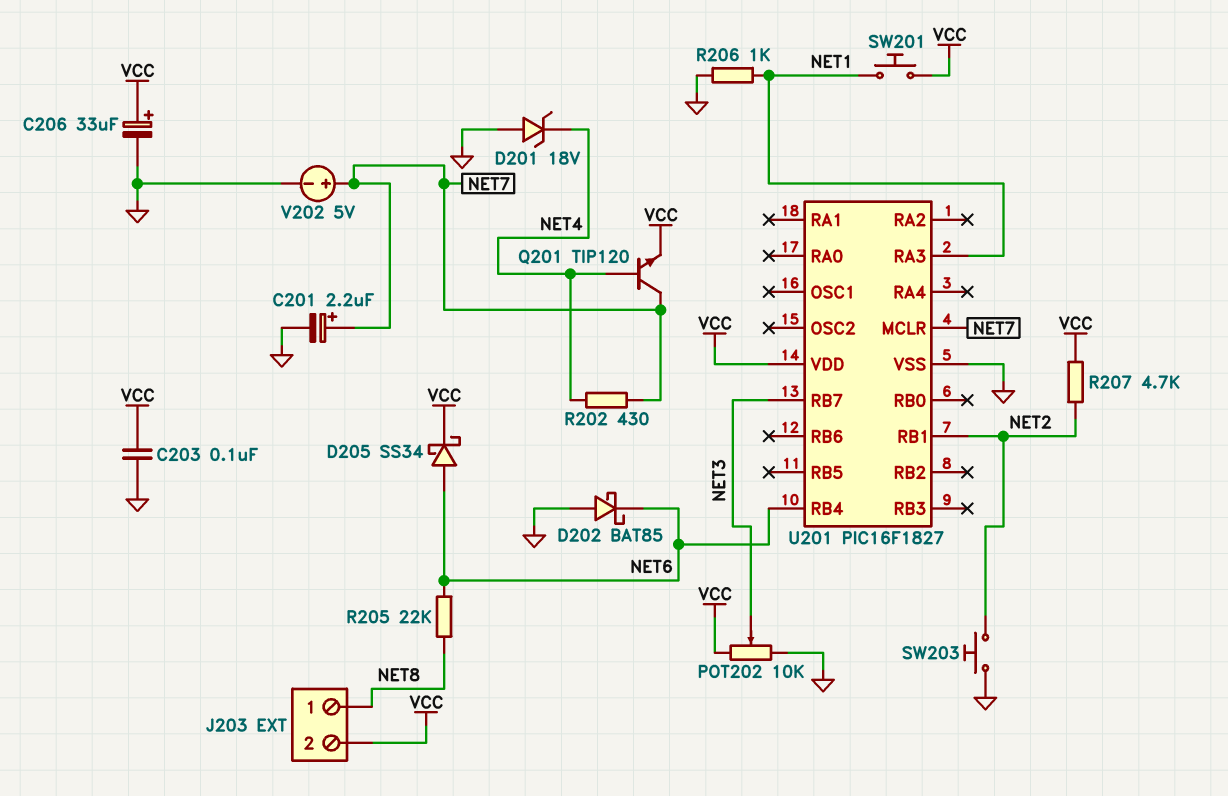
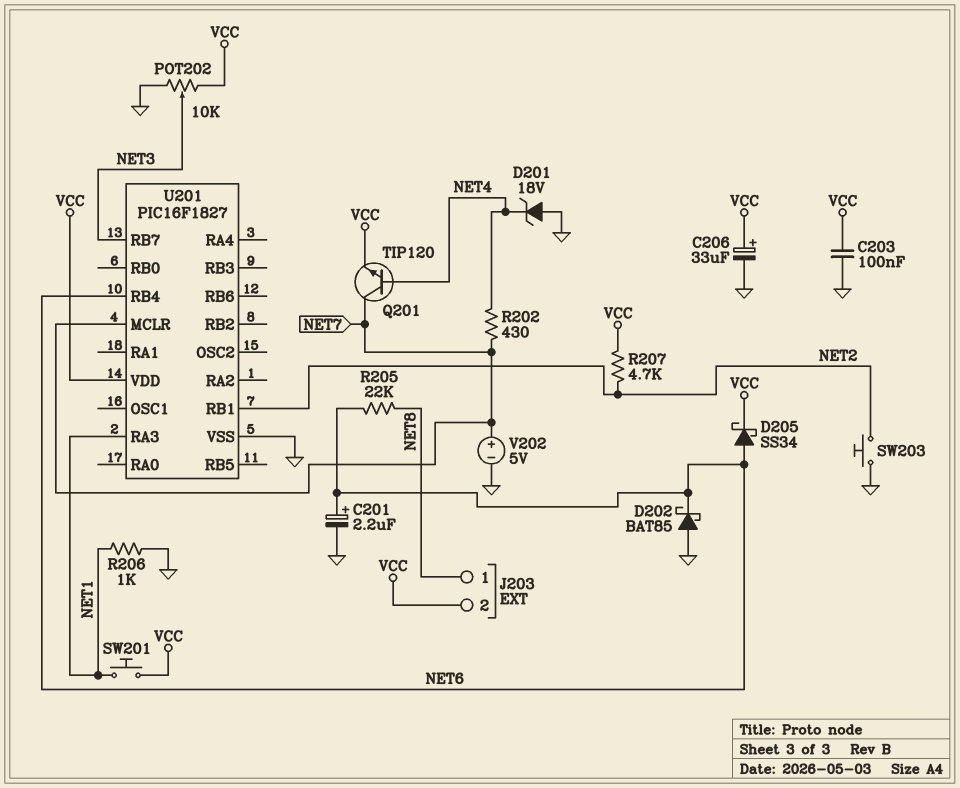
C201: 2.2uF (plus NET7, minus GND) -> 2.2uF (plus NET6, minus GND)

